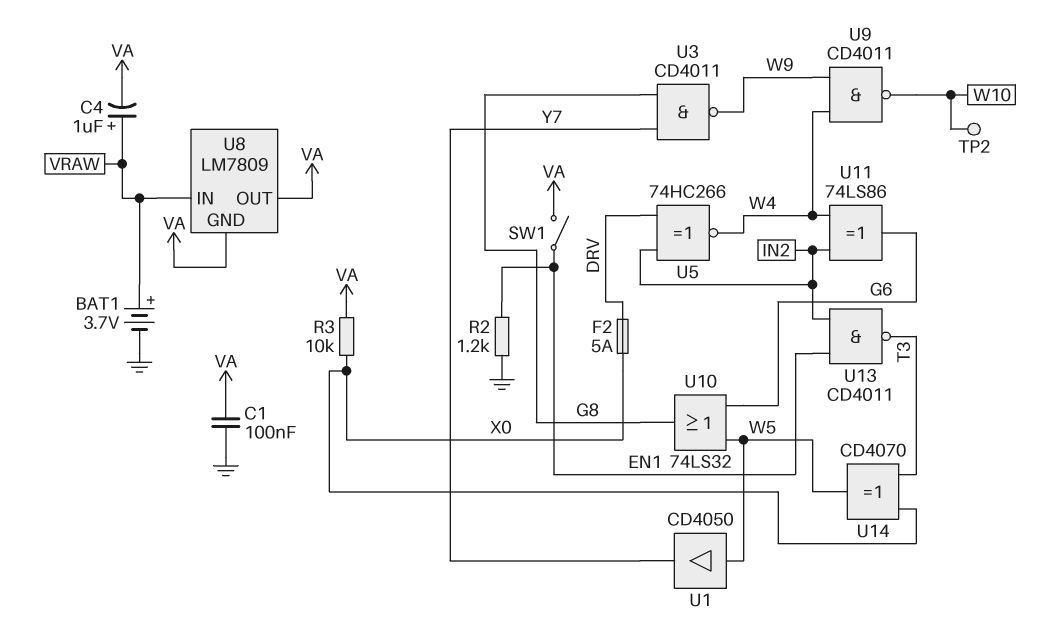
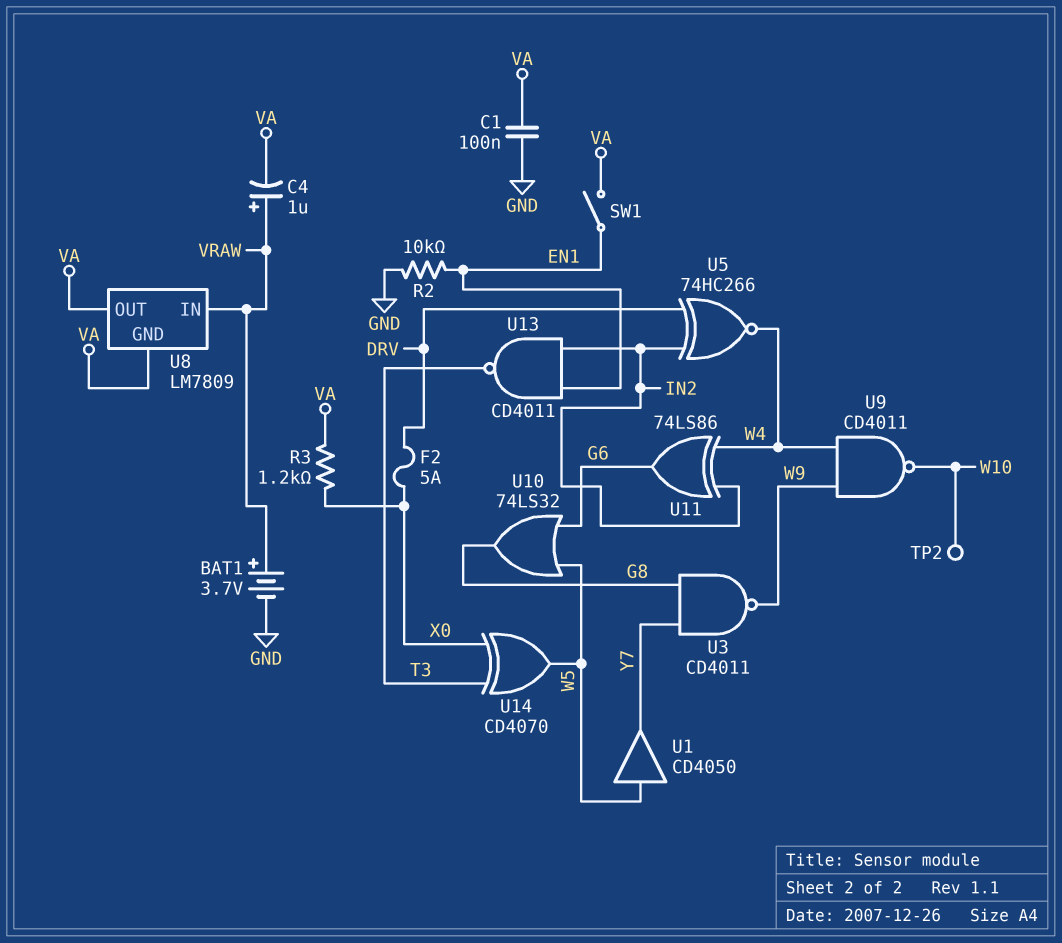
R2: 1.2k (EN1, GND) -> 10k (EN1, GND)
R3: 10k (VA, X0) -> 1.2k (VA, X0)

